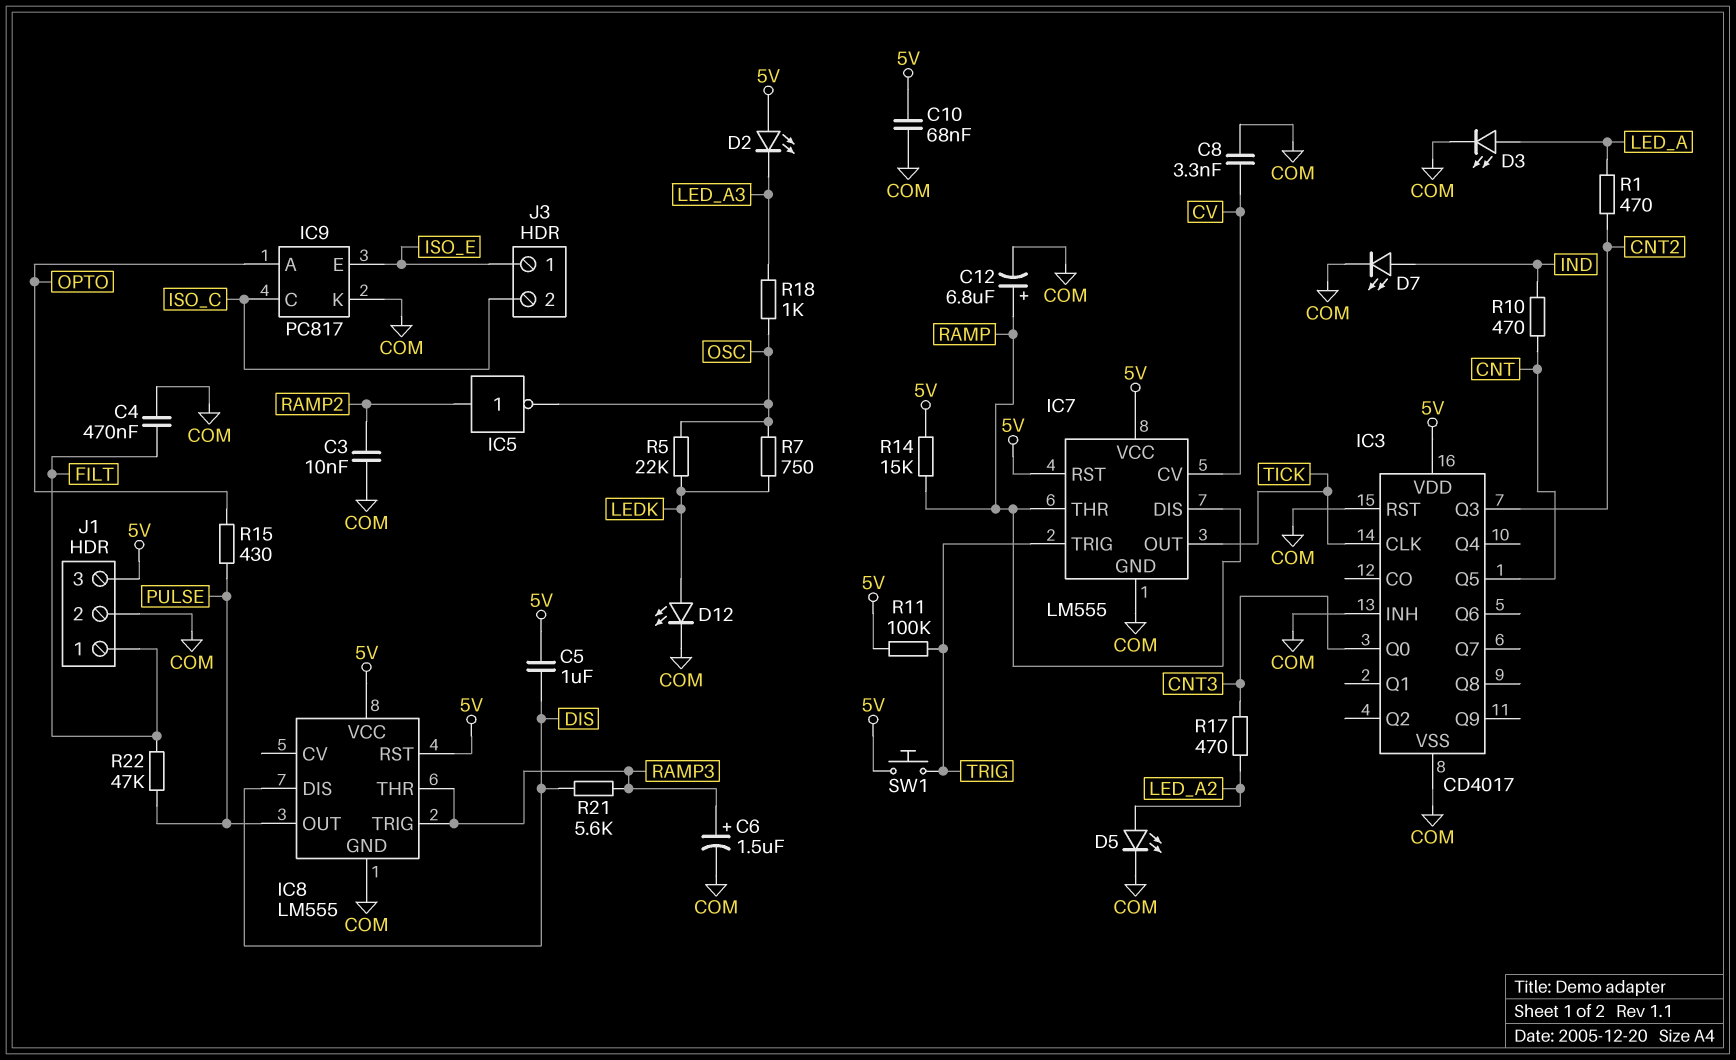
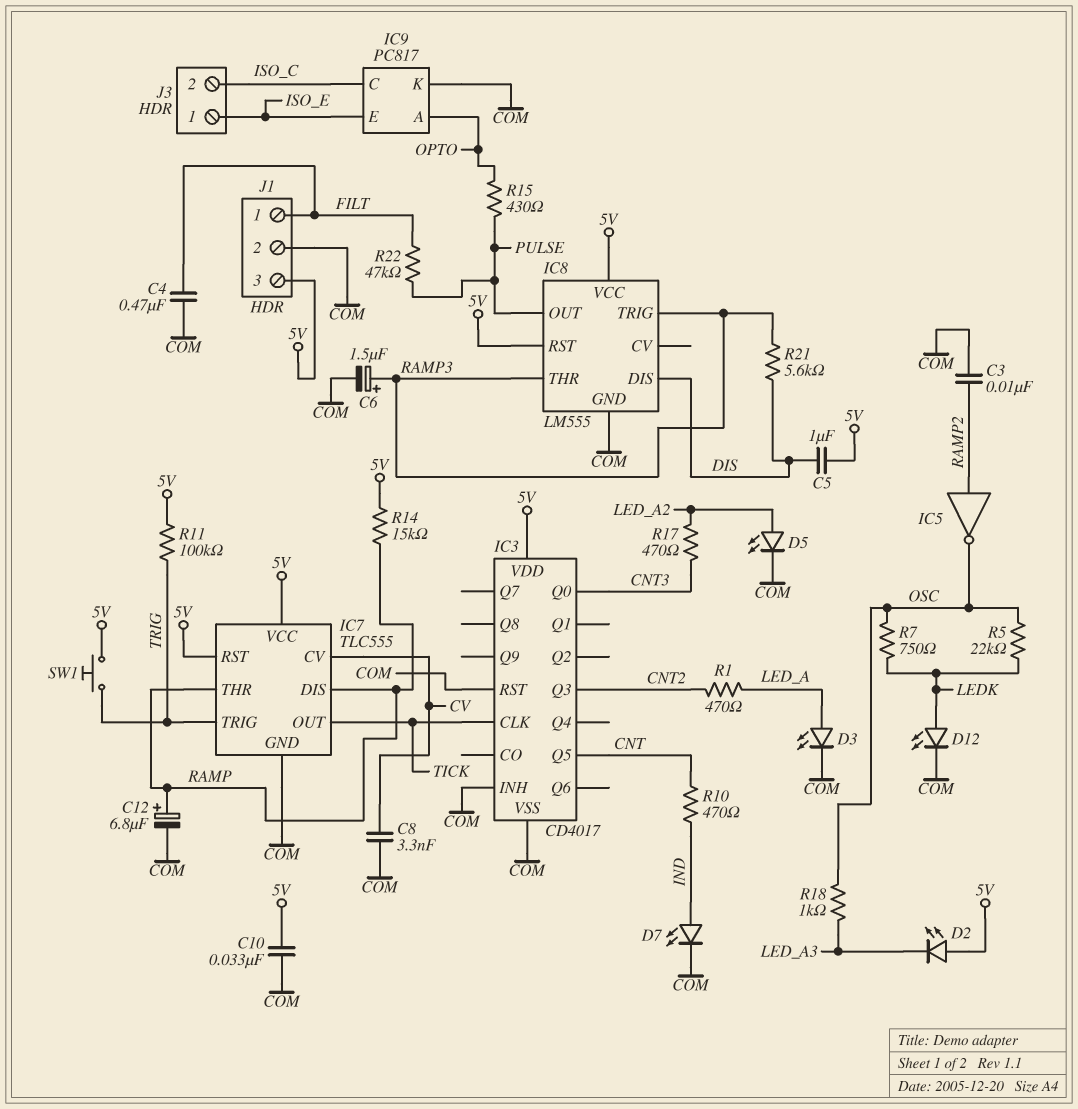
C10: 68nF (5V, COM) -> 33nF (5V, COM)
IC7: LM555 -> TLC555

